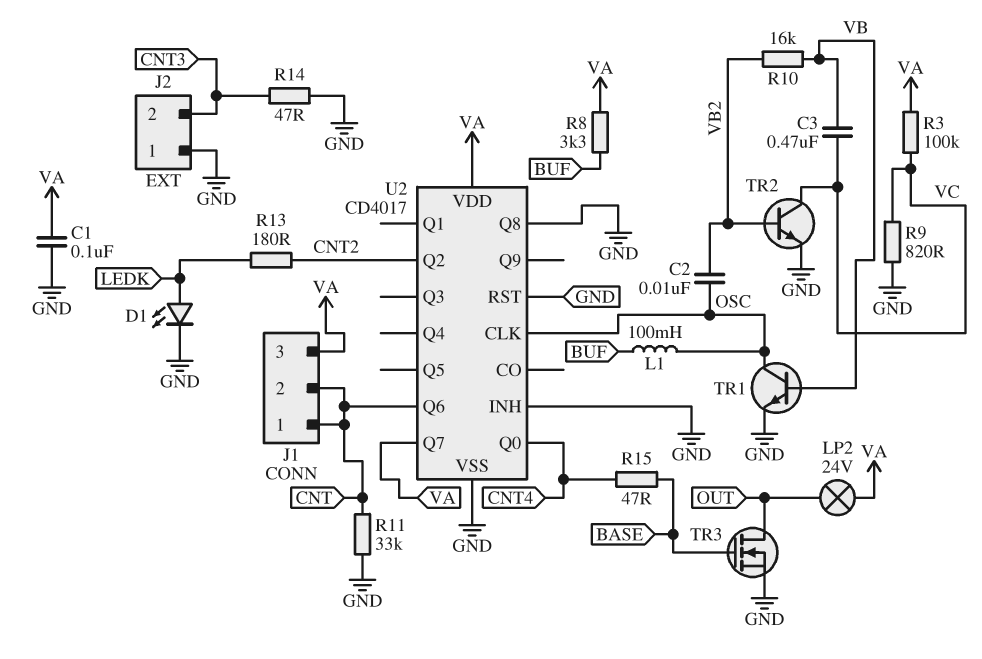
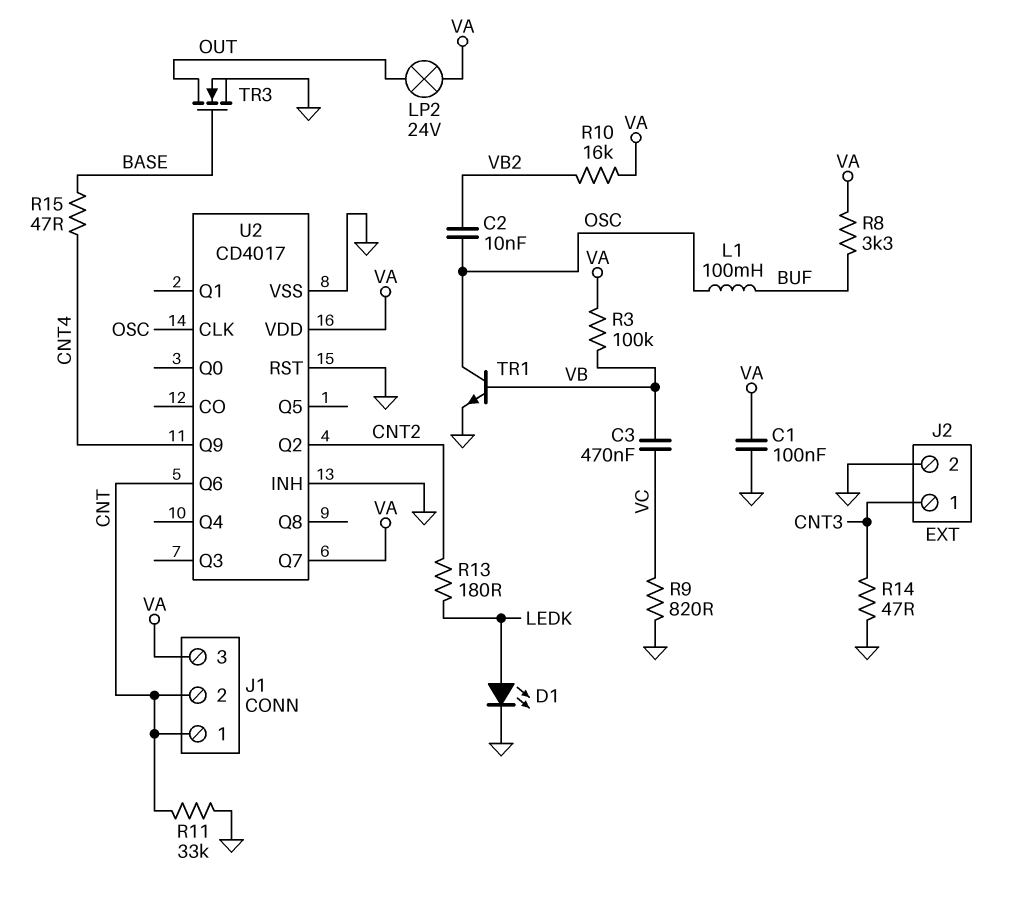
J2 pin 1: GND -> CNT3
J2 pin 2: CNT3 -> GND
R3: 100k (VA, VC) -> 100k (VA, VB)
R10: 16k (VB, VB2) -> 16k (VA, VB2)
TR2: NPN (B VB2, C VC, E GND) -> none
U2 pin Q0: CNT4 -> none
U2 pin Q8: GND -> none
U2 pin Q9: none -> CNT4

